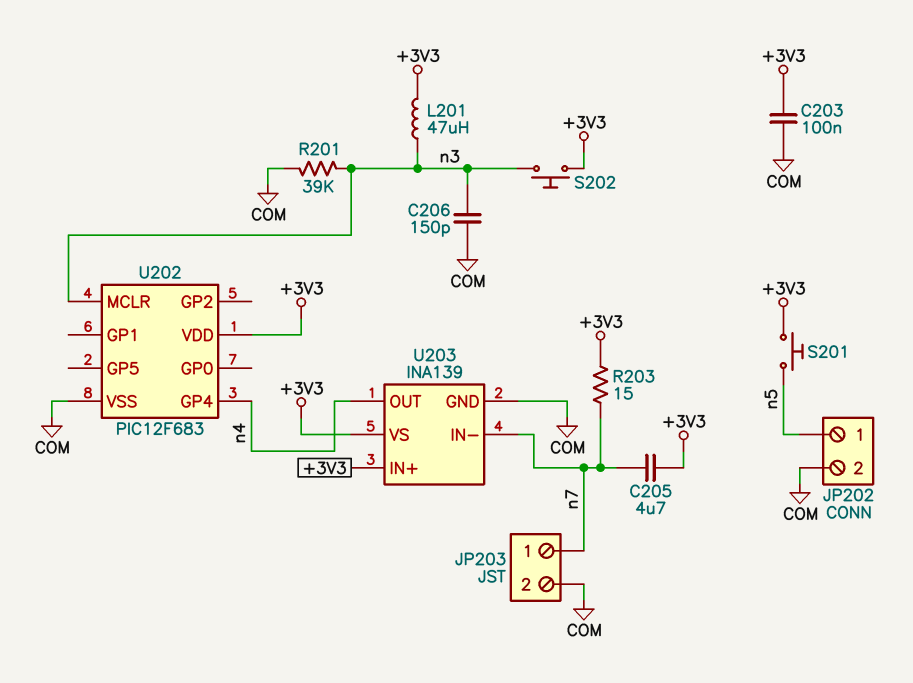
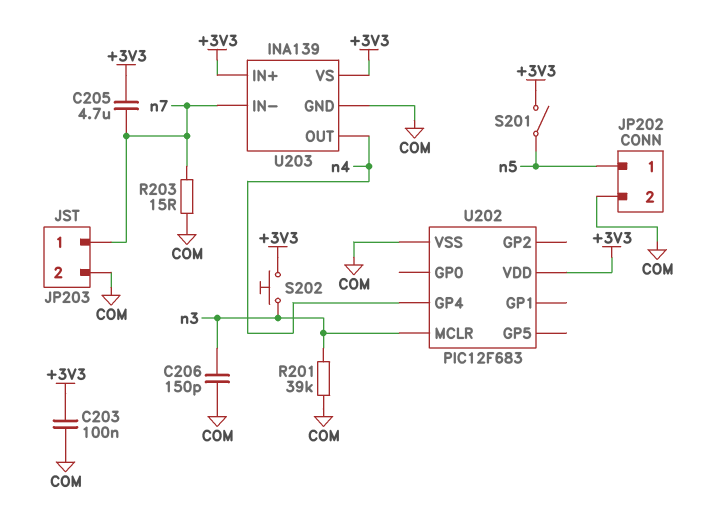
L201: 47uH (+3V3, n3) -> none
R203: 15 (+3V3, n7) -> 15 (COM, n7)
S201: button (+3V3, n5) -> switch (+3V3, n5)

